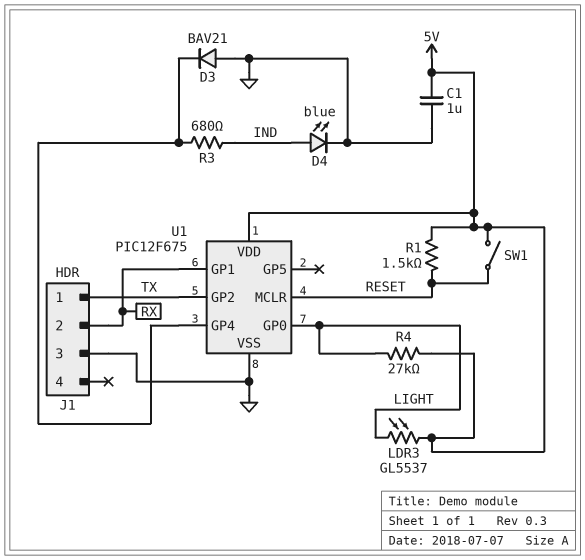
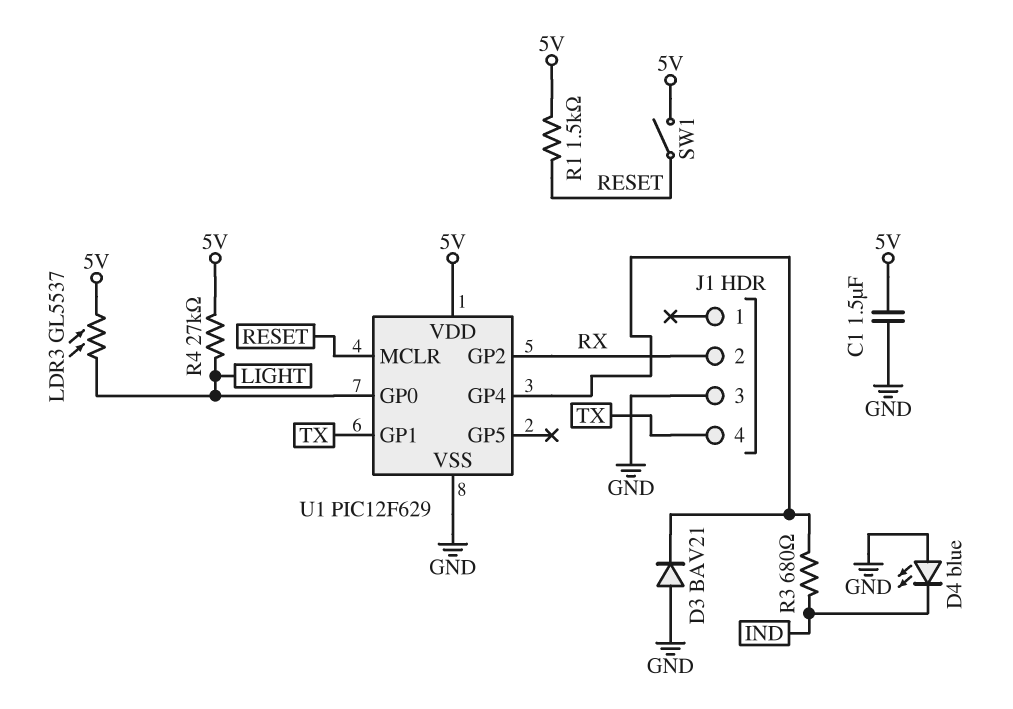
C1: 1uF (5V, GND) -> 1.5uF (5V, GND)
D4: LED blue (A IND, K GND) -> LED blue (A GND, K IND)
J1 pin 1: TX -> none
J1 pin 4: none -> TX
U1: PIC12F675 -> PIC12F629
U1 pin GP1: RX -> TX
U1 pin GP2: TX -> RX

